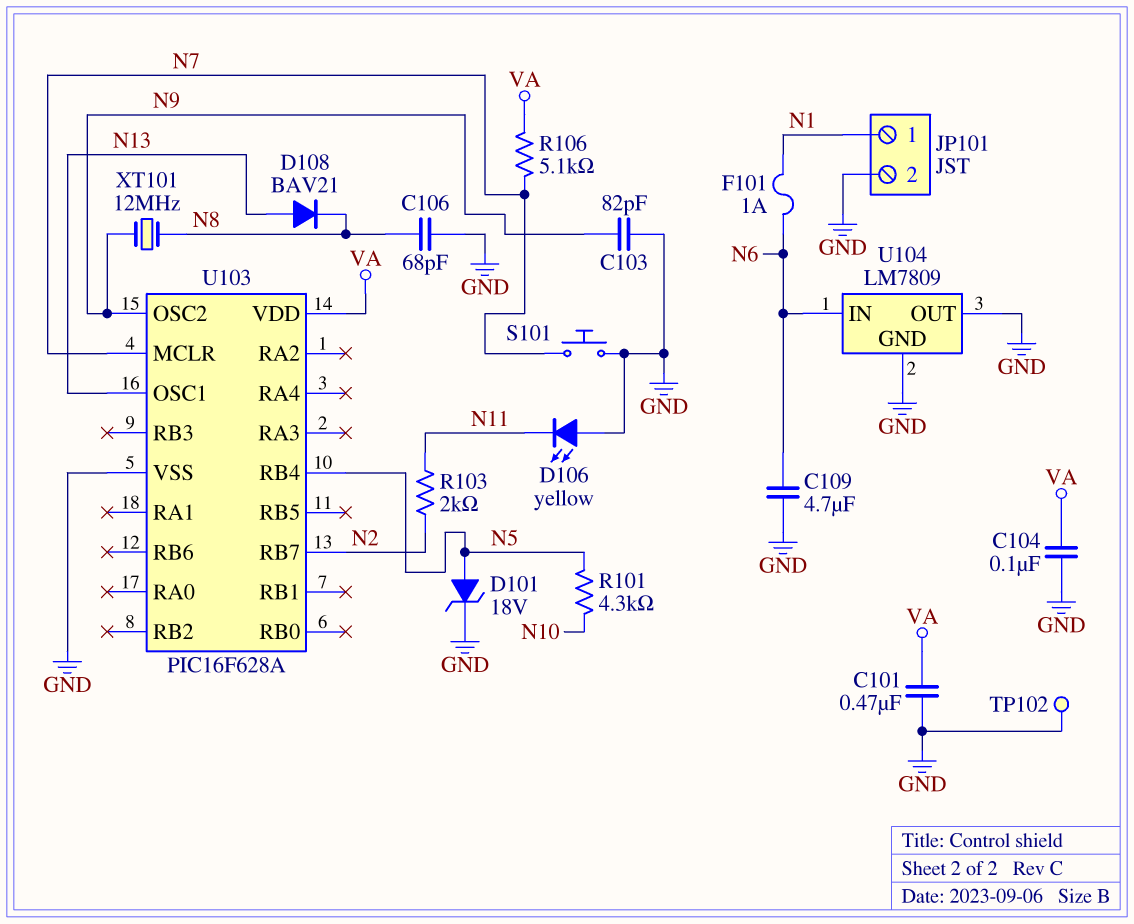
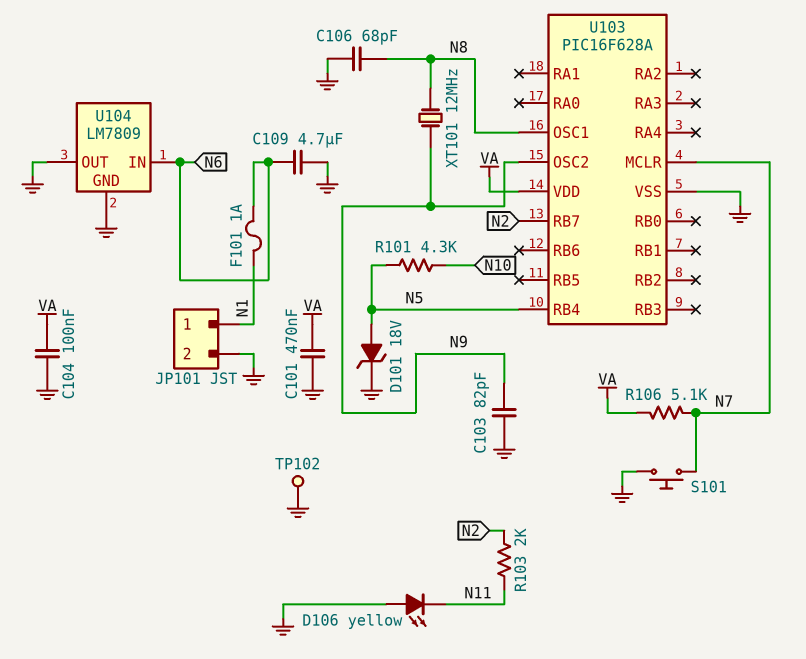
D108: diode BAV21 (A N13, K N8) -> none
U103 pin OSC1: N13 -> N8

